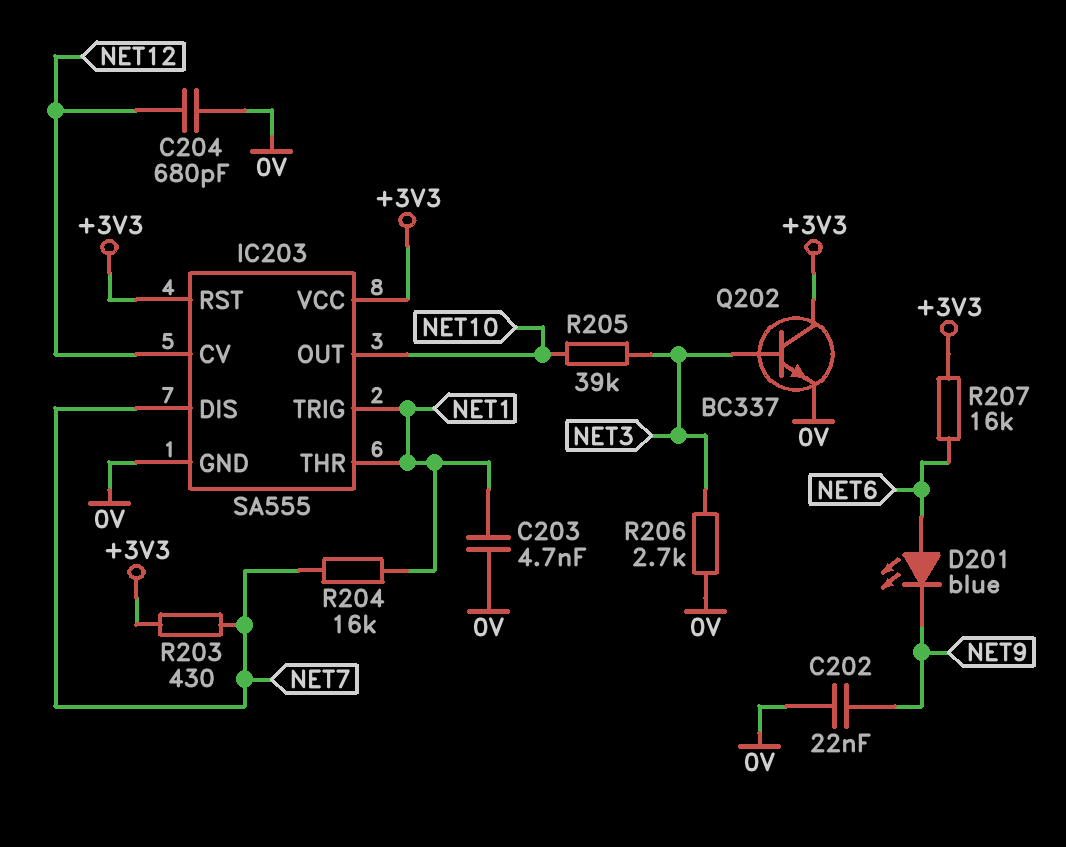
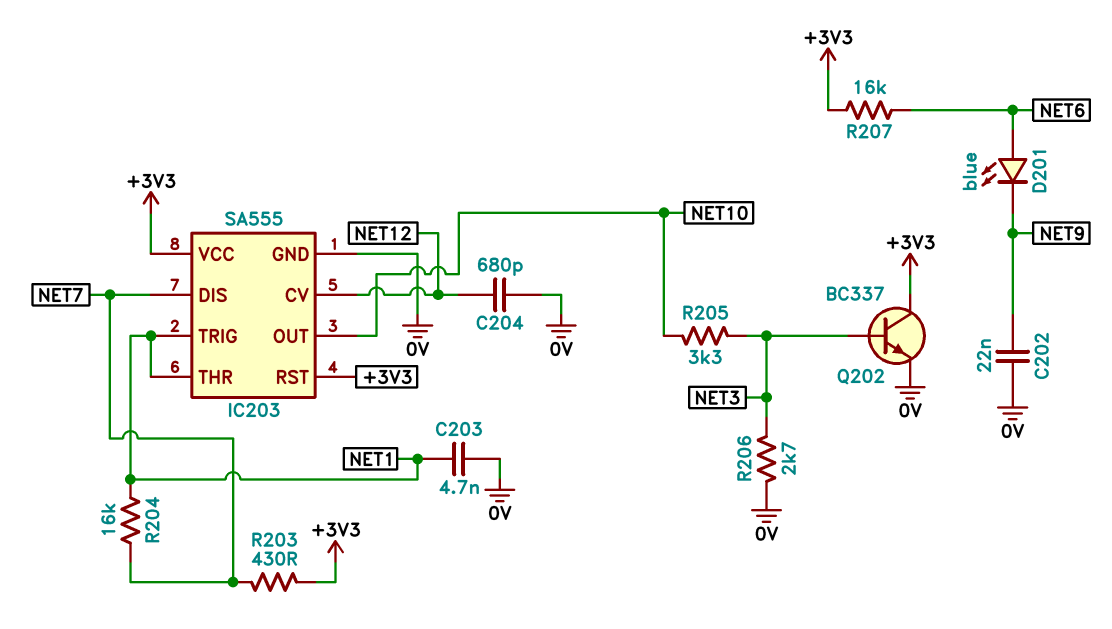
R205: 39k (NET3, NET10) -> 3.3k (NET3, NET10)

